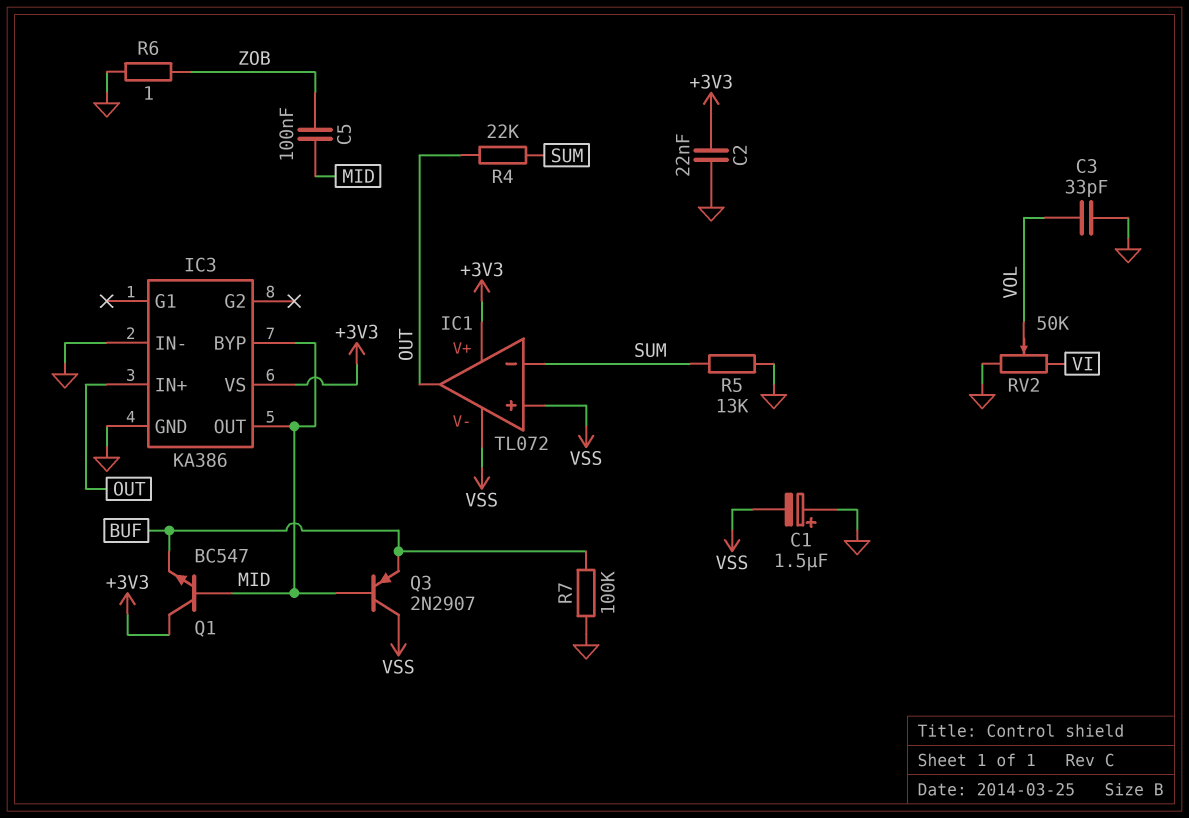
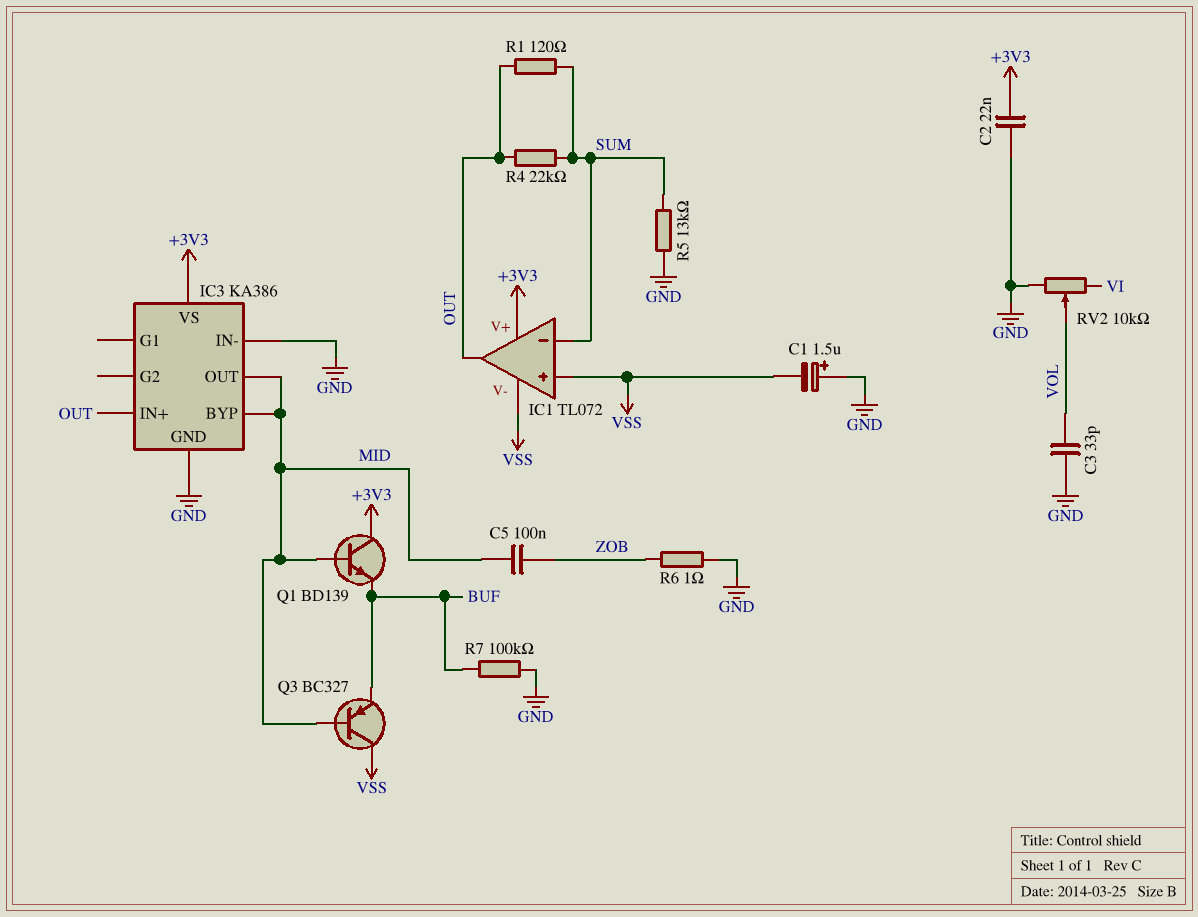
Q1: NPN BC547 (B MID, C +3V3, E BUF) -> NPN BD139 (B MID, C +3V3, E BUF)
Q3: PNP 2N2907 (B MID, C VSS, E BUF) -> PNP BC327 (B MID, C VSS, E BUF)
R1: none -> 120 (OUT, SUM)
RV2: 50k (GND, VI, wiper VOL) -> 10k (GND, VI, wiper VOL)

